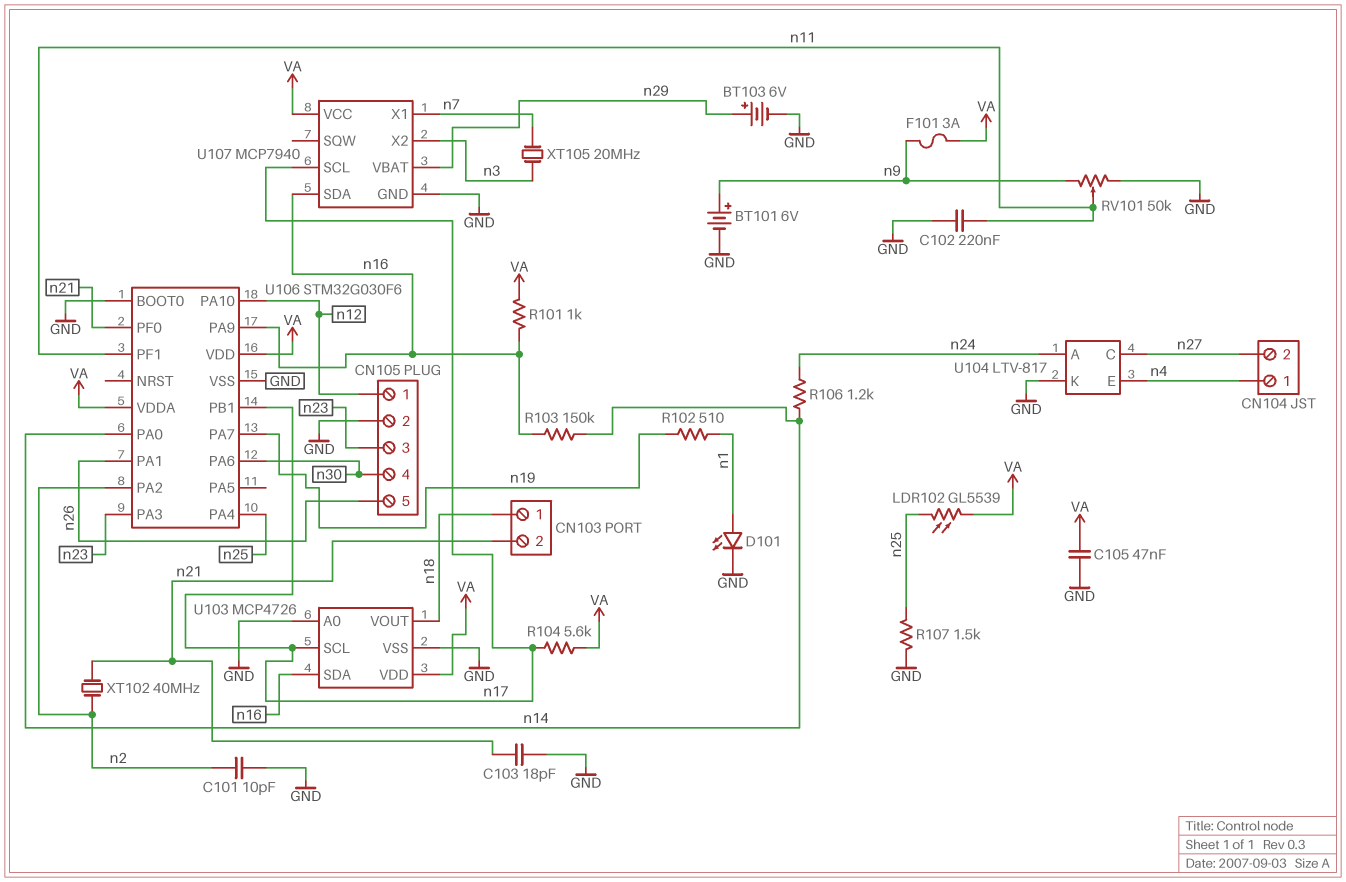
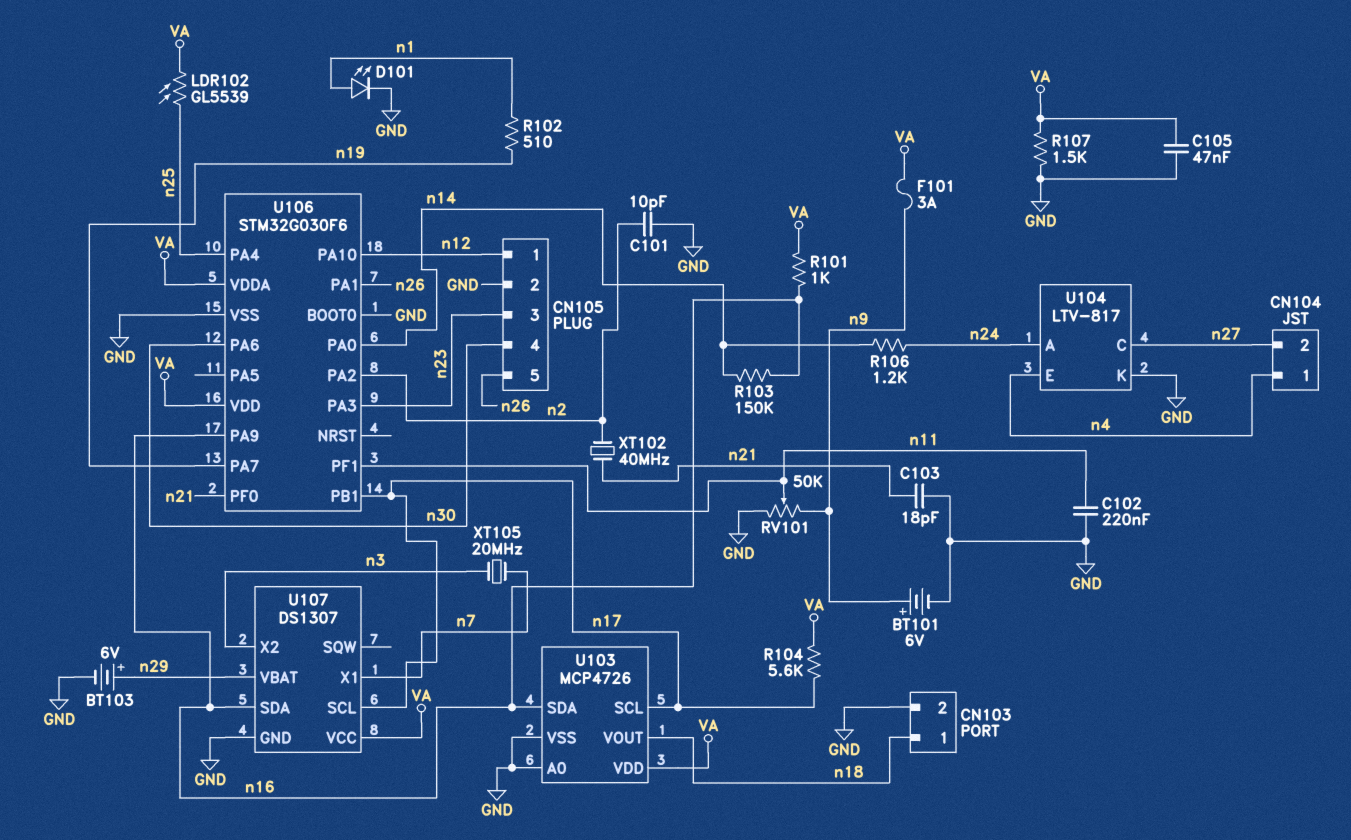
CN103 pin 2: n21 -> GND
R107: 1.5k (GND, n25) -> 1.5k (GND, VA)
U107: MCP7940 -> DS1307

